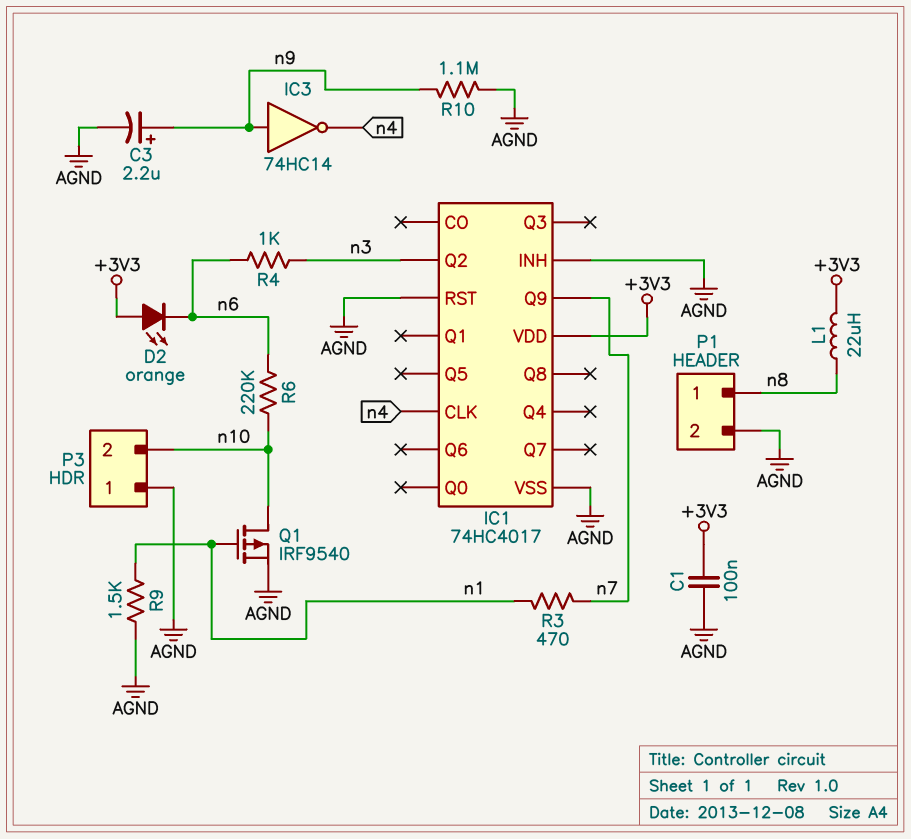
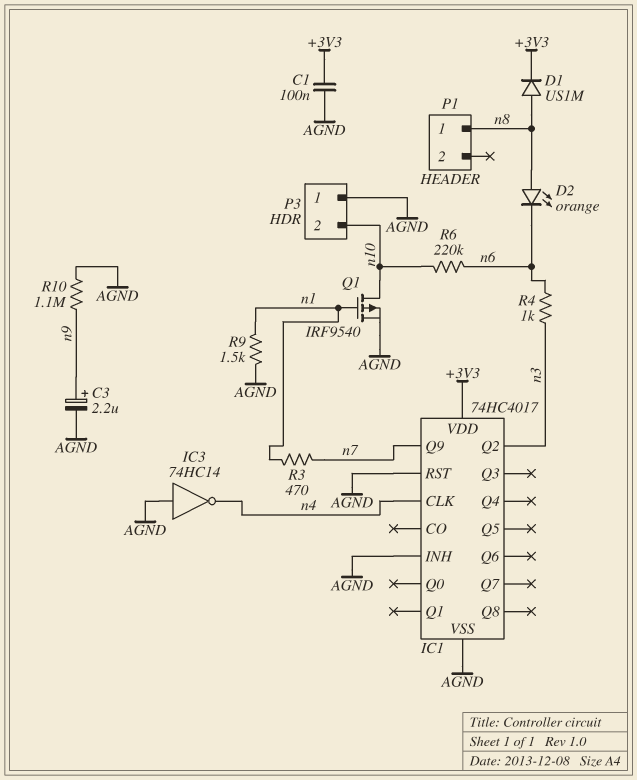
D1: none -> diode US1M (A n8, K +3V3)
D2: LED orange (A +3V3, K n6) -> LED orange (A n8, K n6)
IC3: NOT 74HC14 (in n9, out n4) -> NOT 74HC14 (in AGND, out n4)
L1: 22uH (+3V3, n8) -> none
P1 pin 2: AGND -> none

